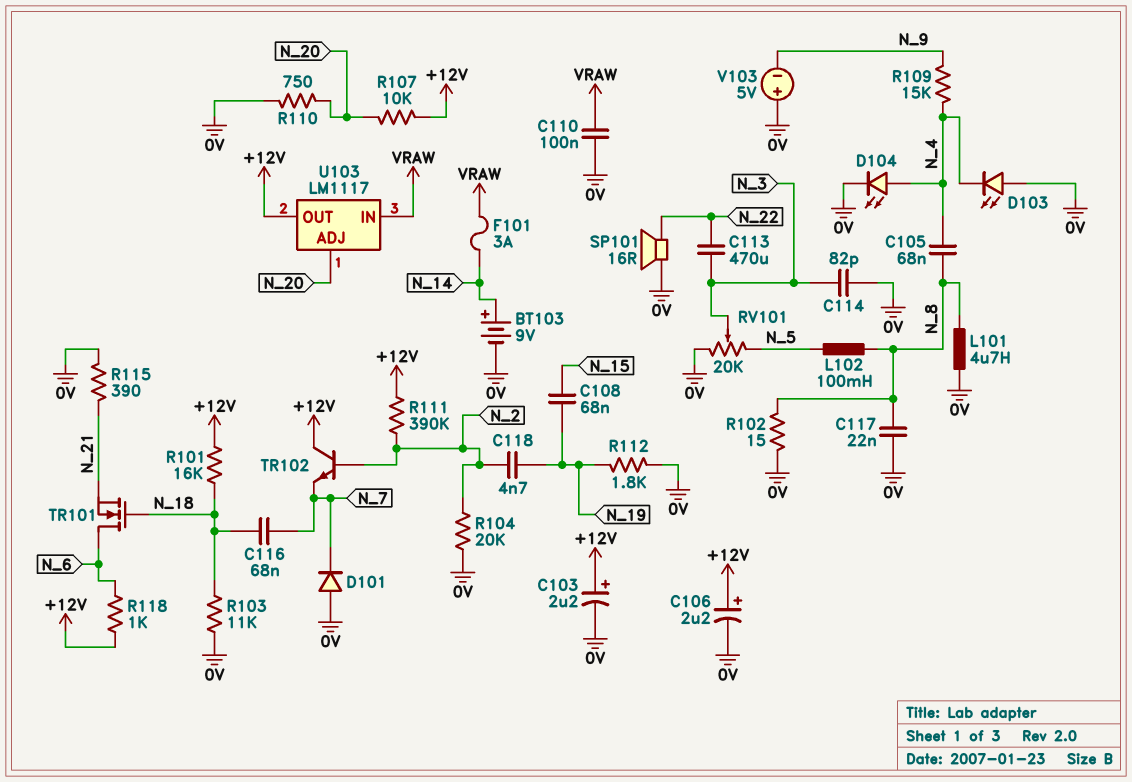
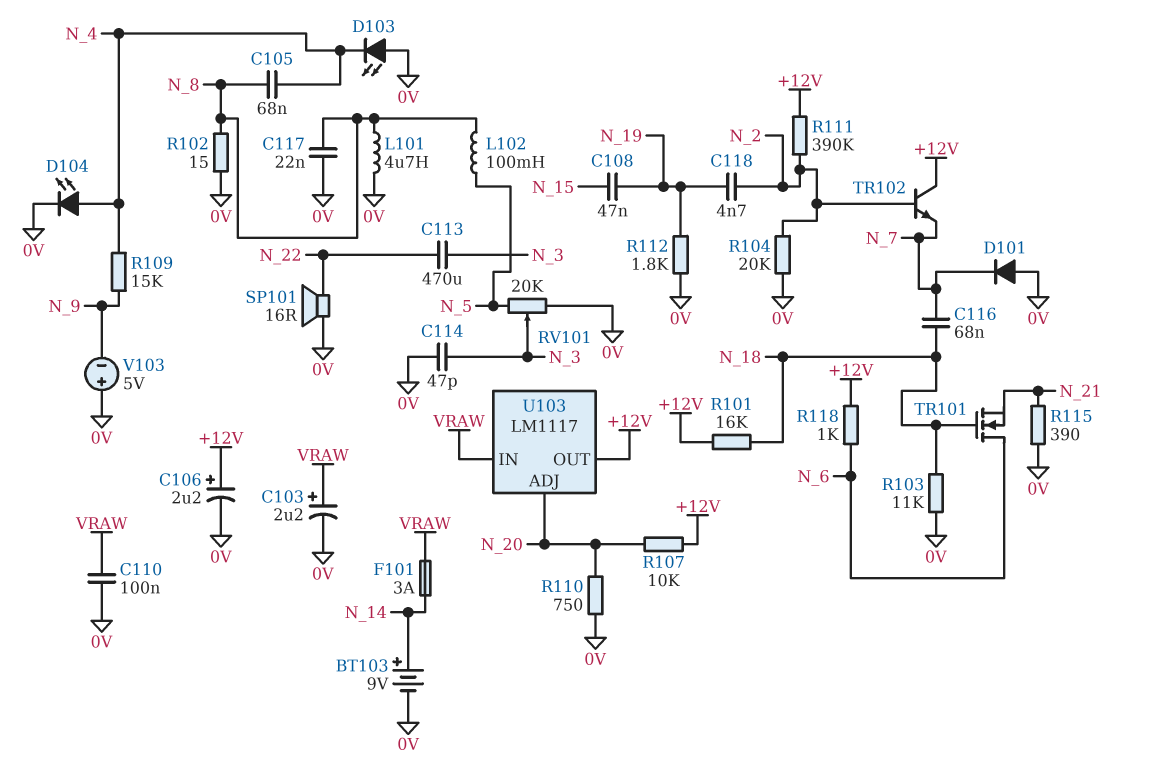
C103: 2.2uF (plus +12V, minus 0V) -> 2.2uF (plus VRAW, minus 0V)
C108: 68nF (N_15, N_19) -> 47nF (N_15, N_19)
C114: 82pF (0V, N_3) -> 47pF (0V, N_3)

